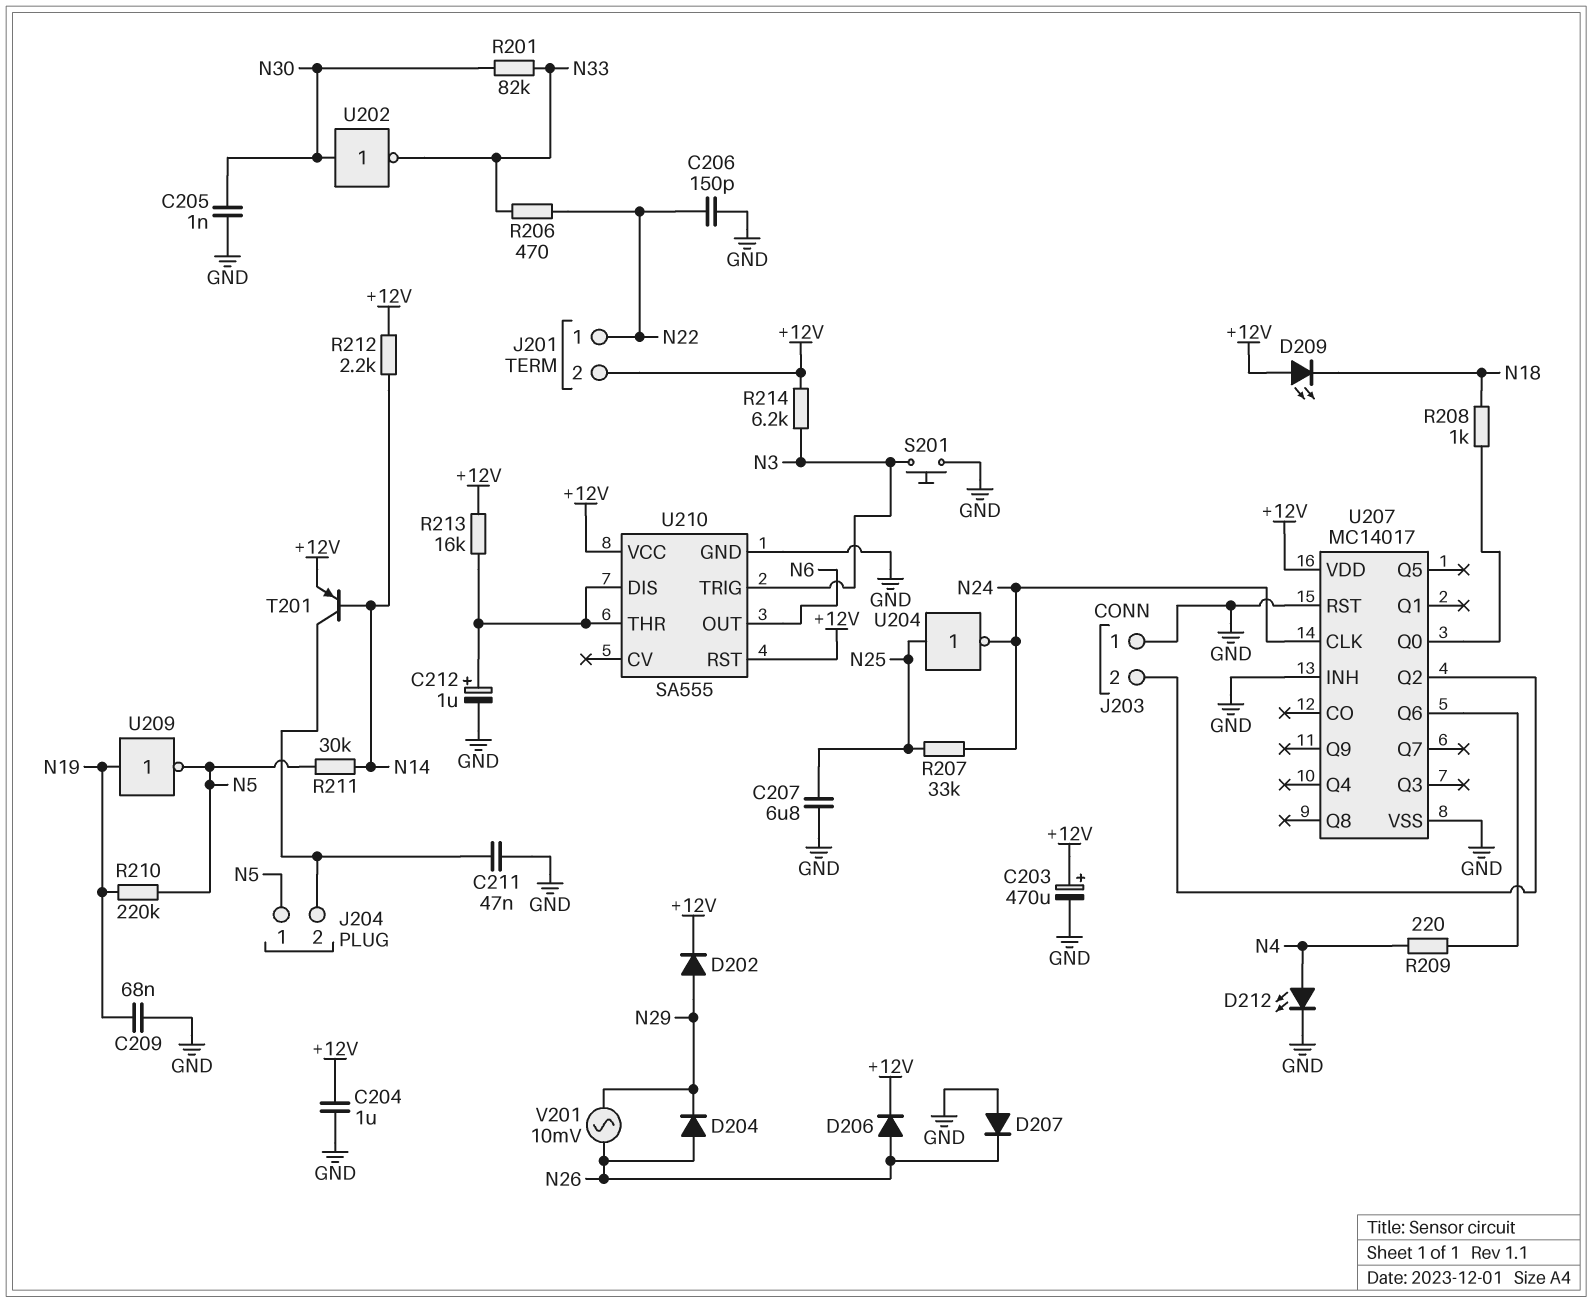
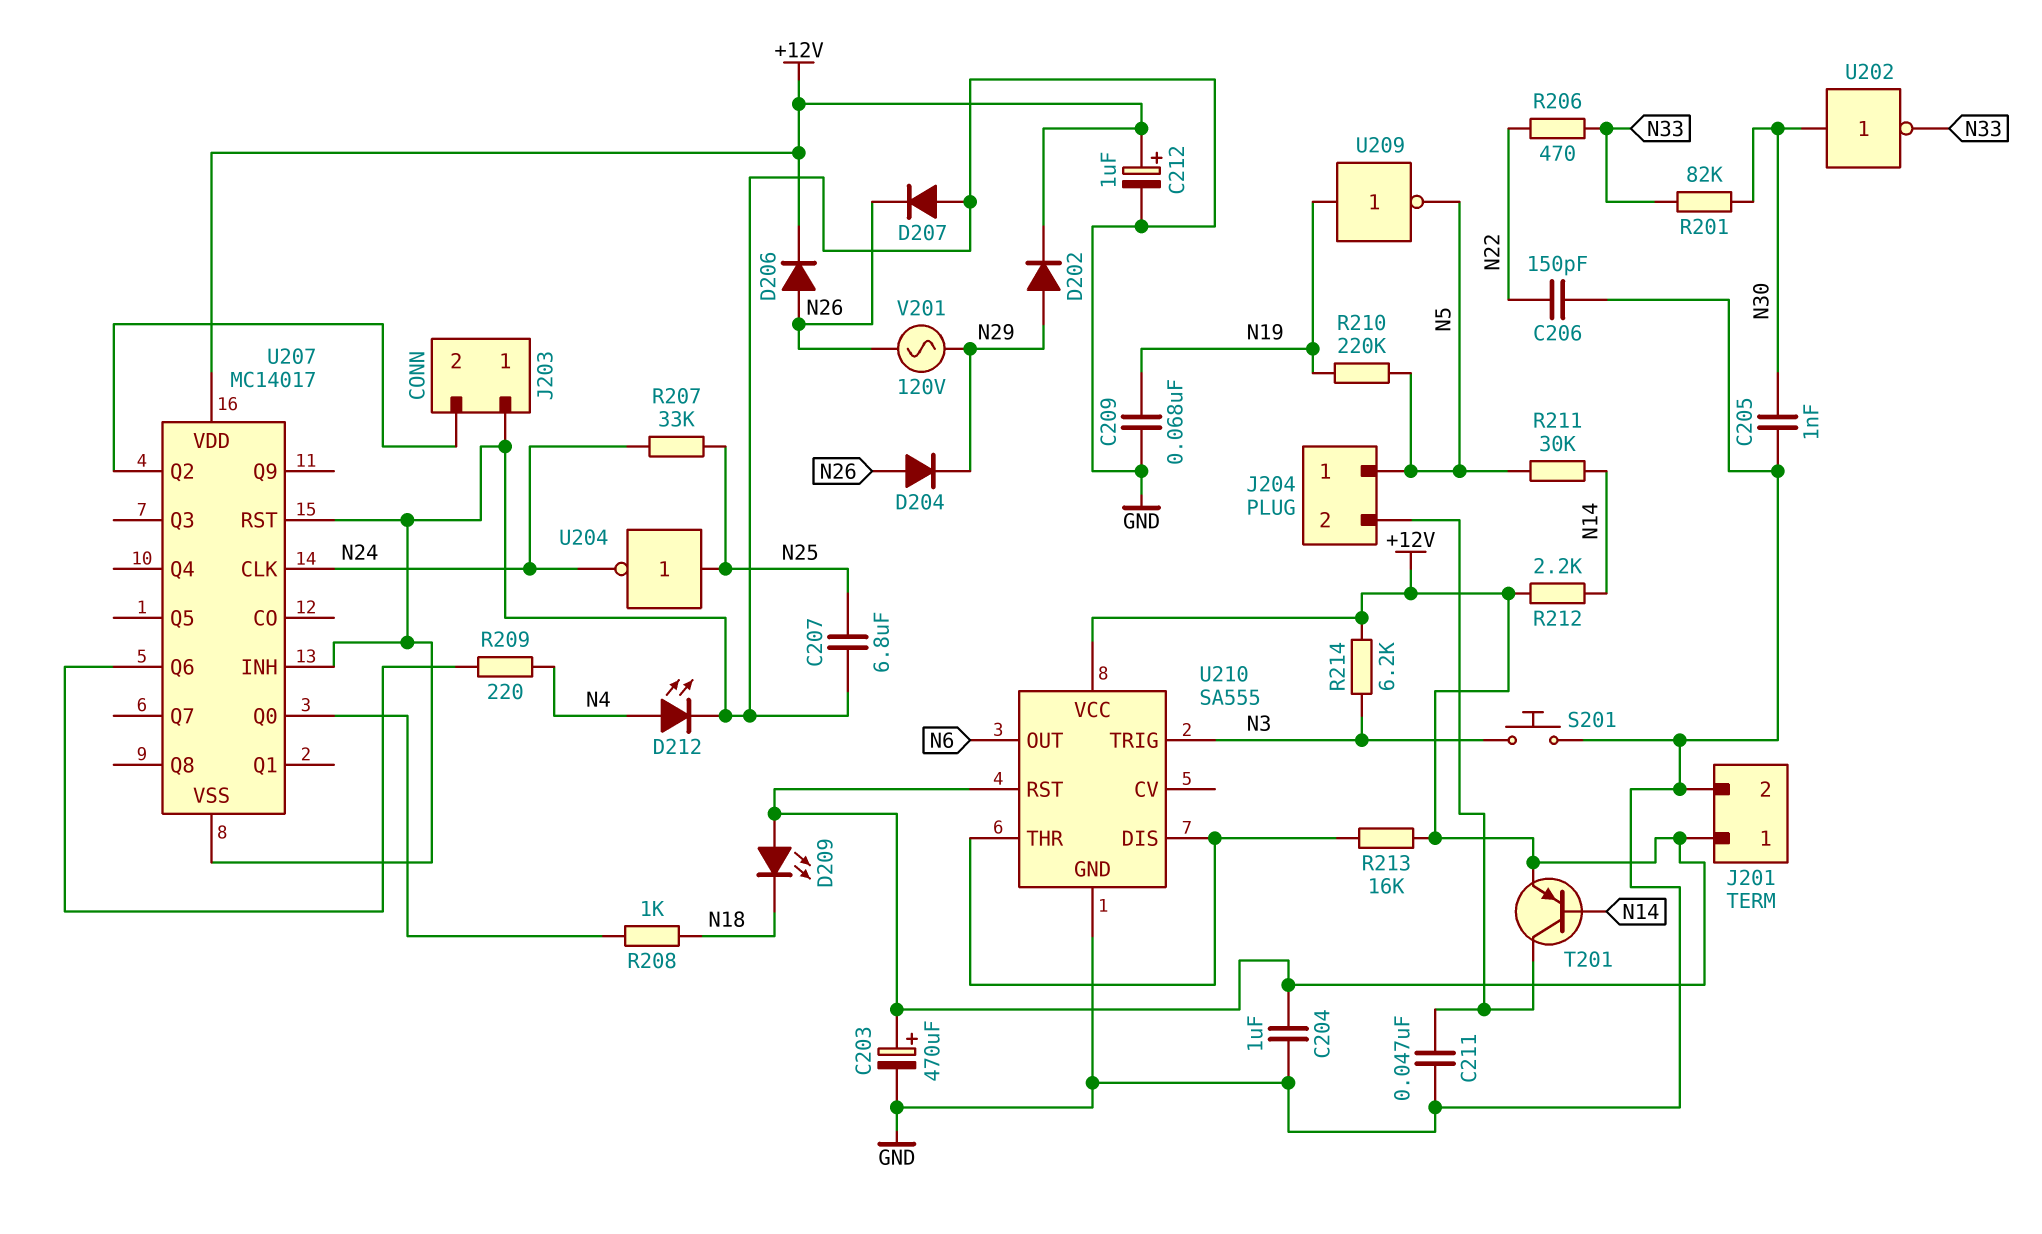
C212: 1uF (plus U210/DIS, minus GND) -> 1uF (plus +12V, minus GND)
J201 pin 1: N22 -> +12V
J201 pin 2: +12V -> GND
V201: AC 10mV (N26, N29) -> AC 120V (N26, N29)

